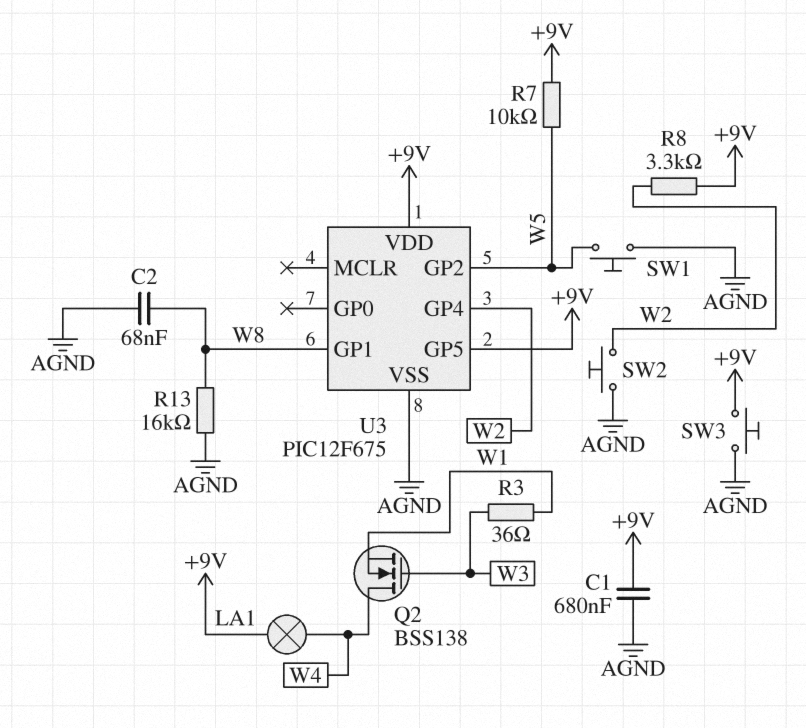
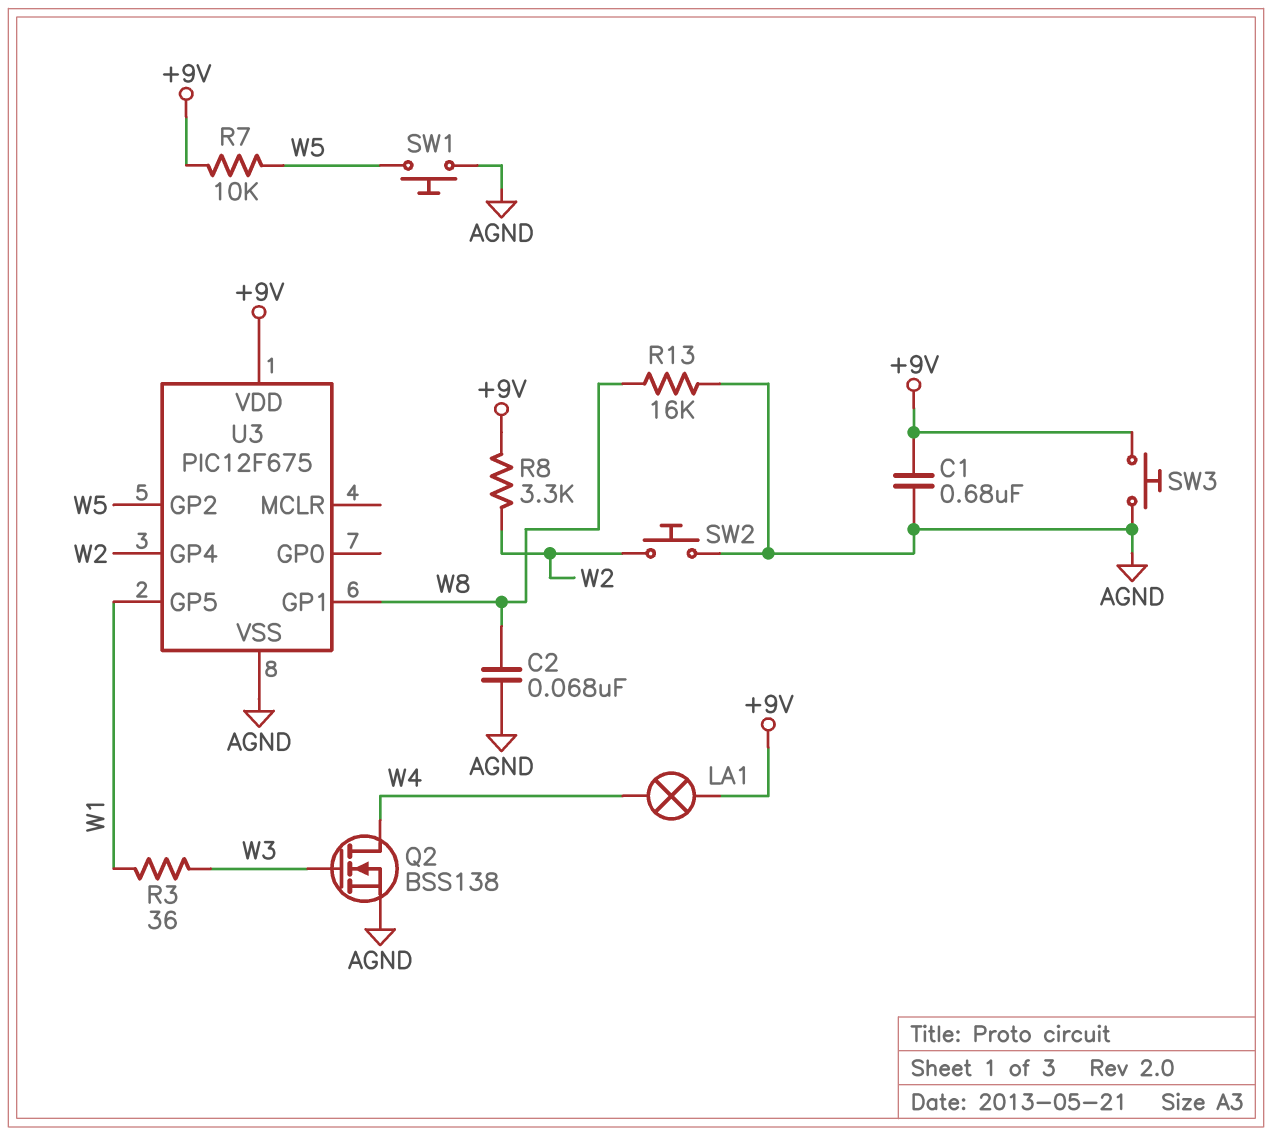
Q2: NMOS BSS138 (G W3, D W4, S W1) -> NMOS BSS138 (G W3, D W4, S AGND)
U3 pin GP5: +9V -> W1

